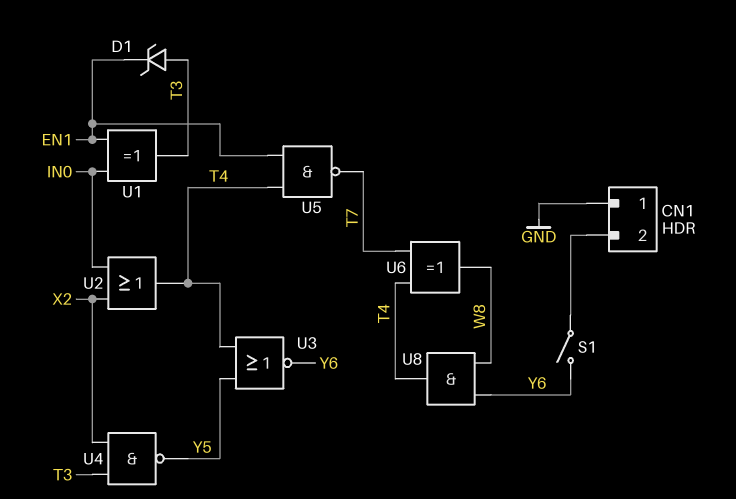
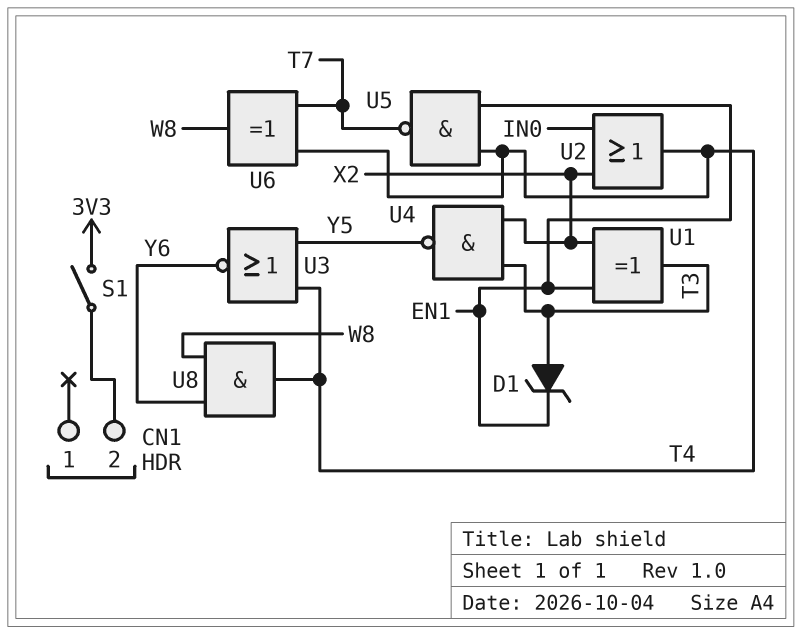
CN1 pin 1: GND -> none
S1: switch (CN1/2, Y6) -> switch (3V3, CN1/2)
U1: XOR (in EN1, in IN0, out T3) -> XOR (in EN1, in X2, out T3)

